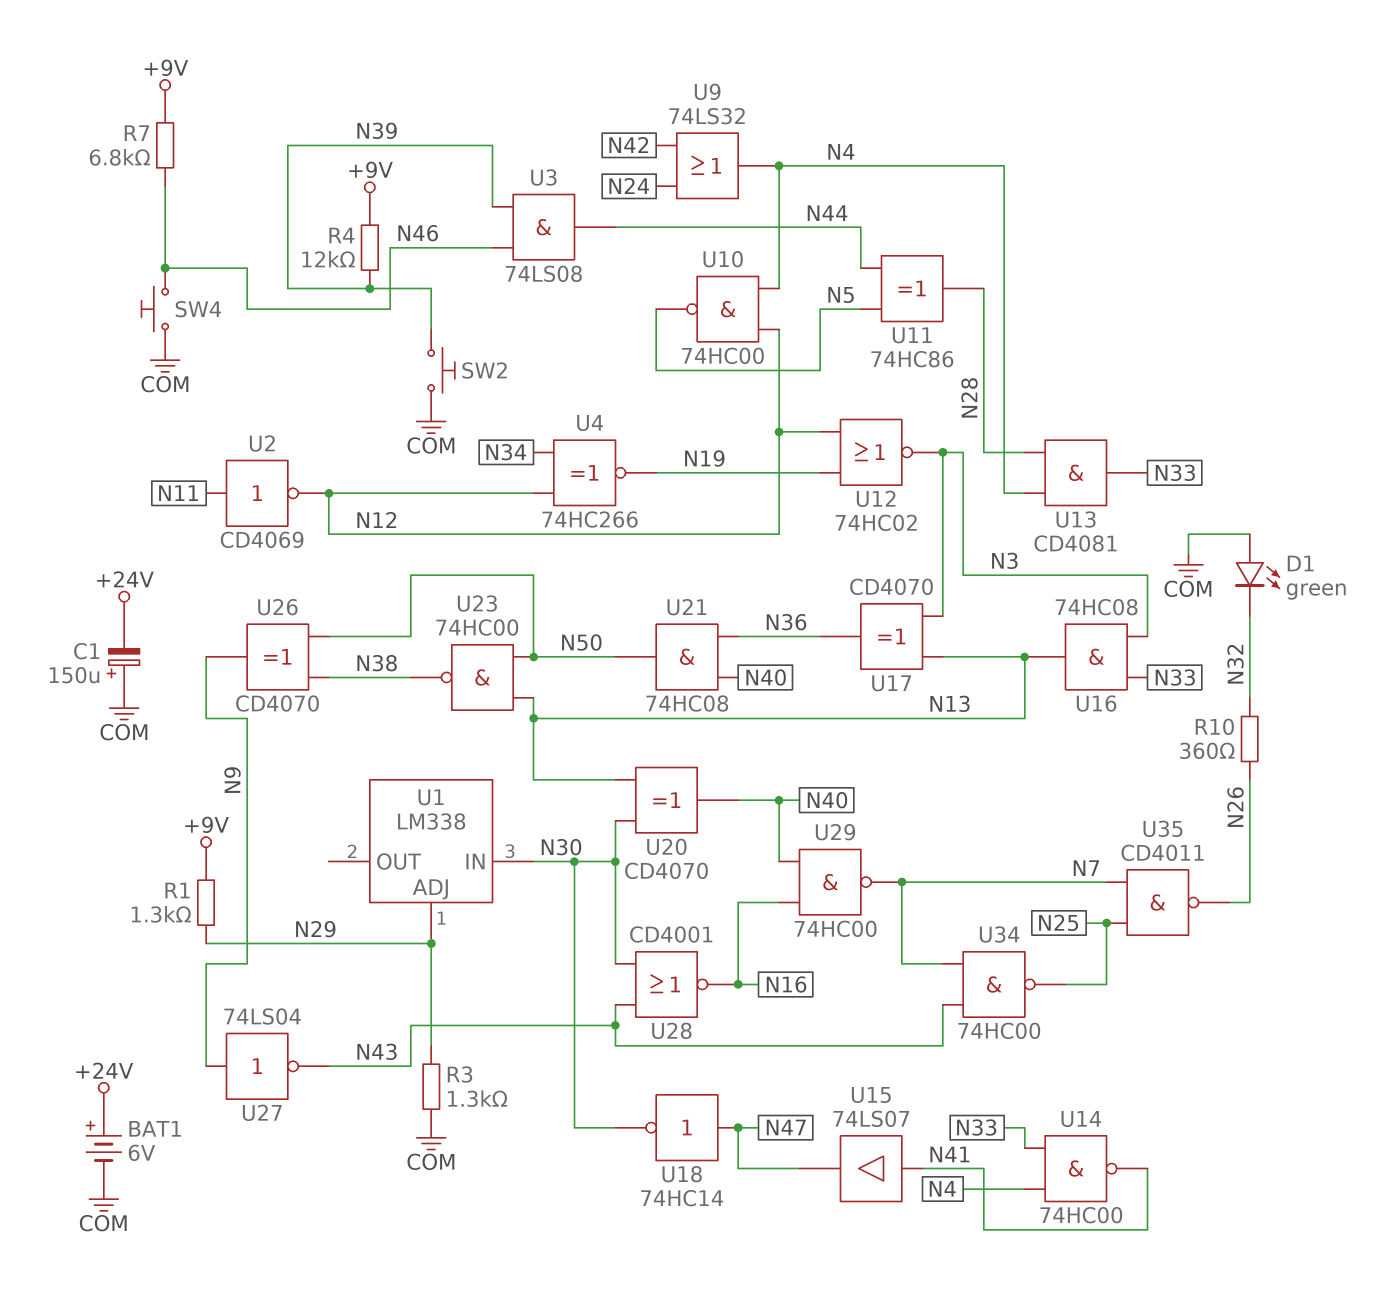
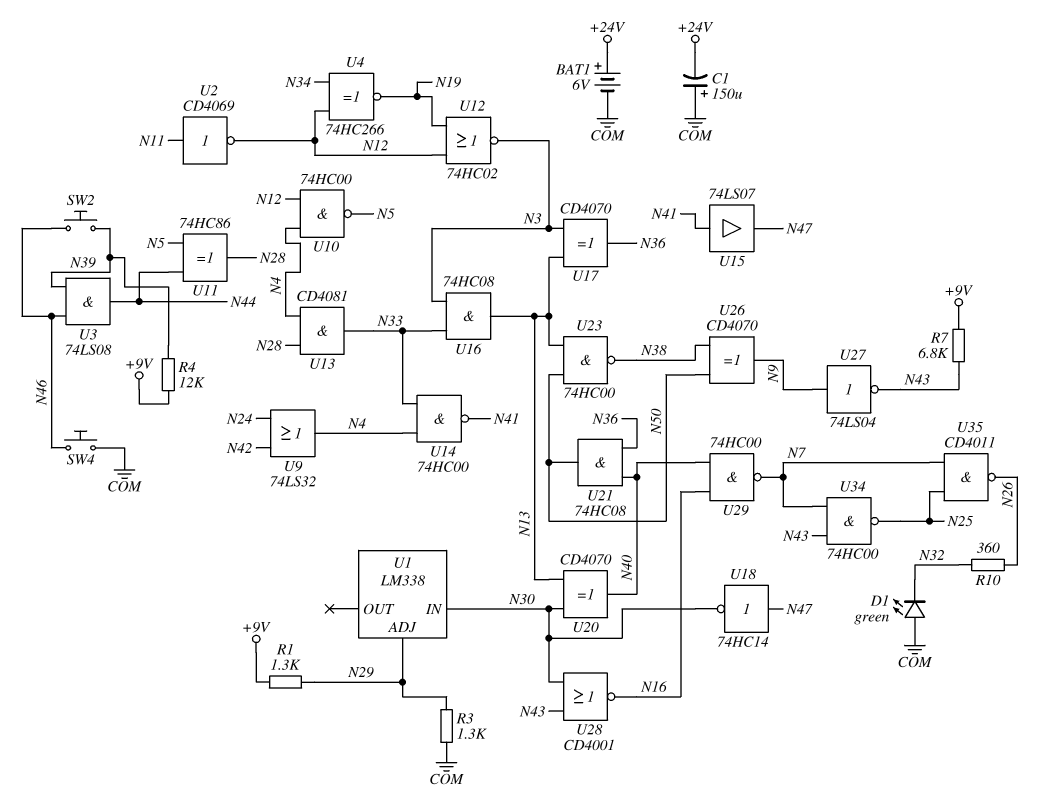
R7: 6.8k (+9V, N46) -> 6.8k (+9V, N43)
SW2: button (COM, N39) -> button (N39, N46)

